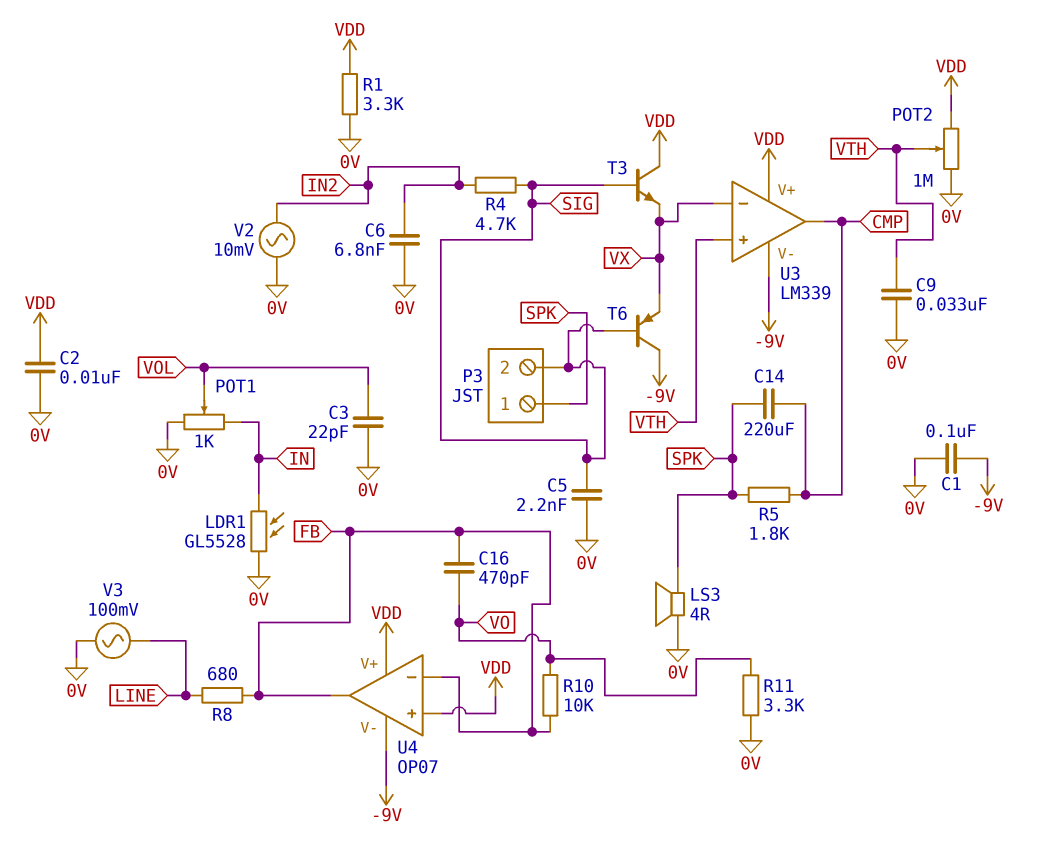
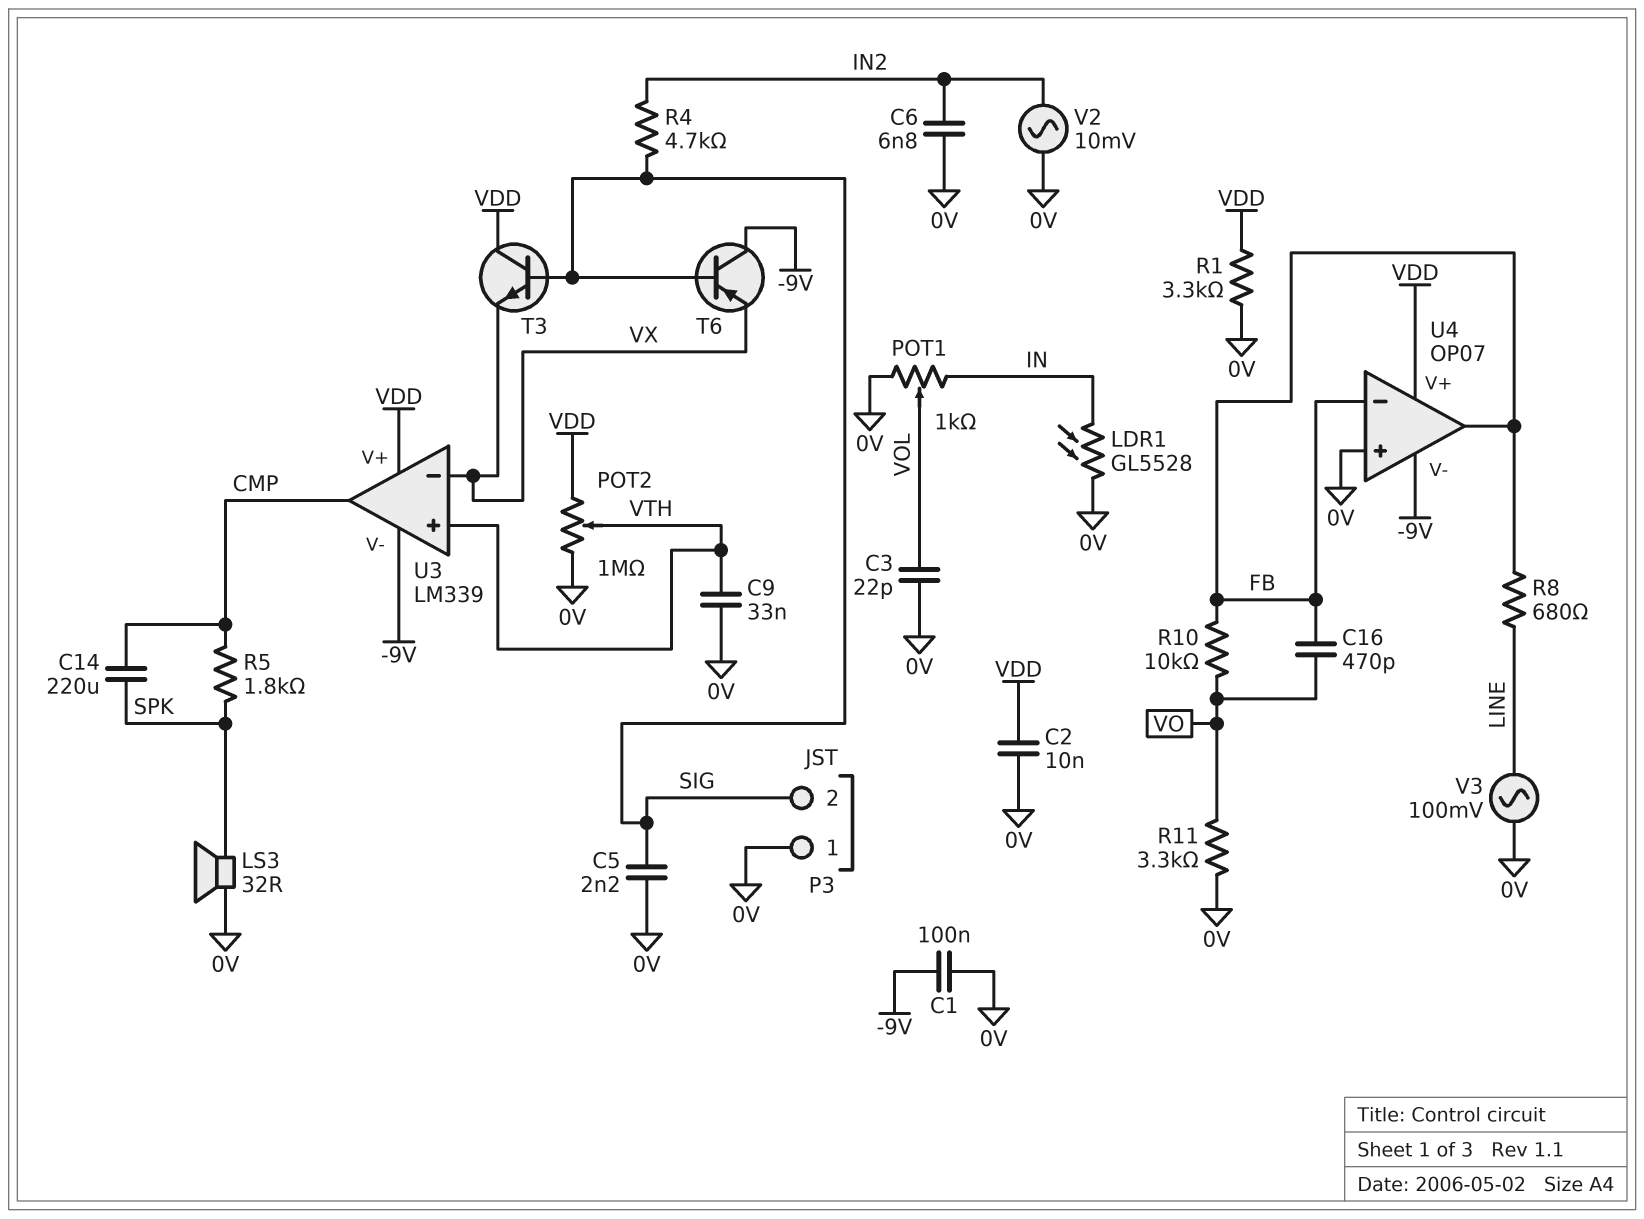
LS3: speaker 4R (0V, SPK) -> speaker 32R (0V, SPK)
P3 pin 1: SPK -> 0V
U4 pin in+: VDD -> 0V

